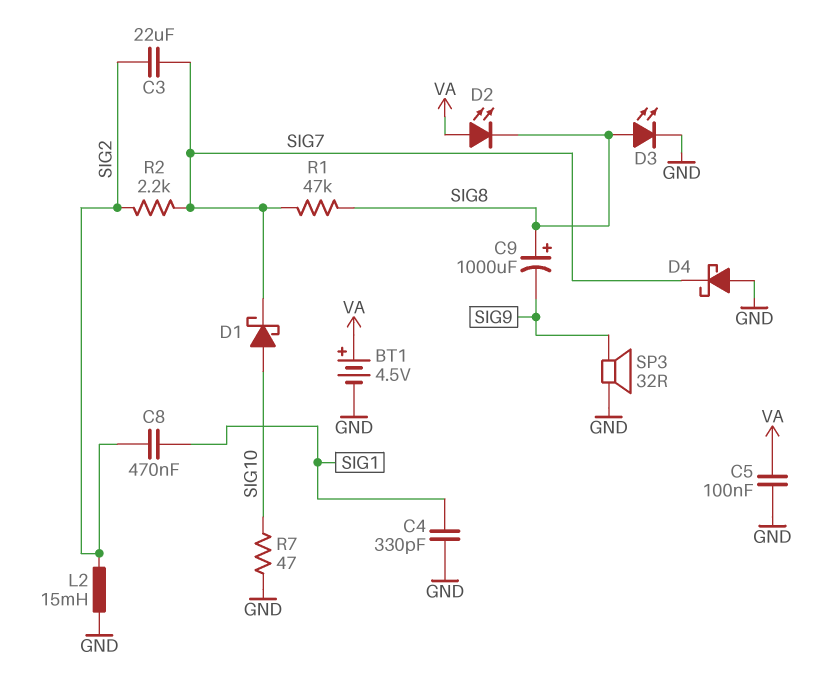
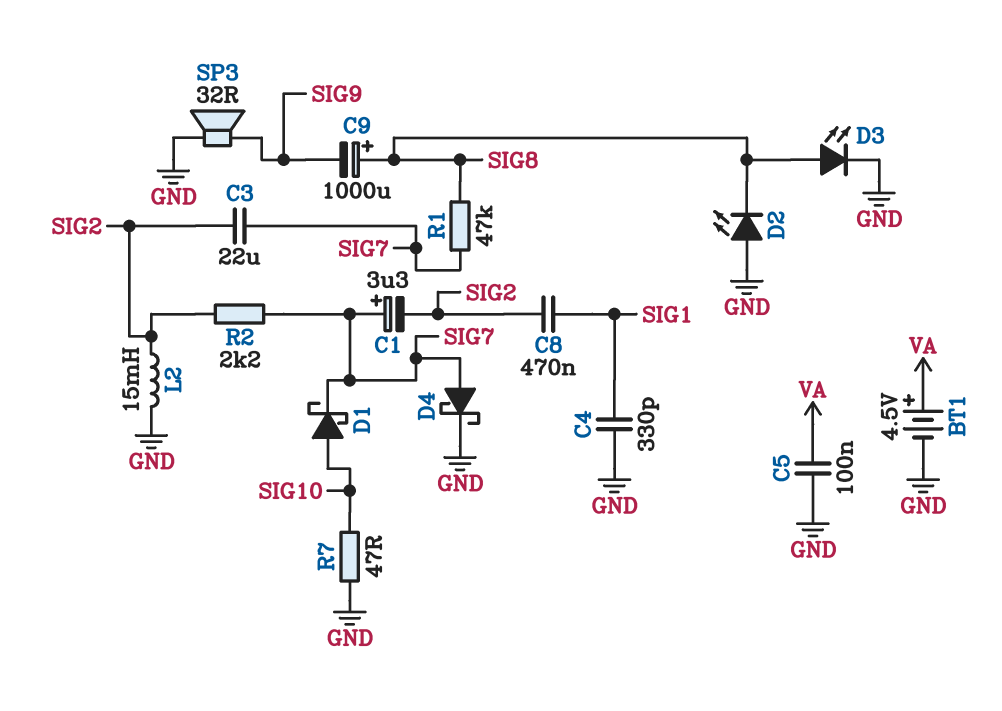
C1: none -> 3.3uF (plus SIG7, minus SIG2)
D2: LED (A VA, K SIG8) -> LED (A GND, K SIG8)
D4: schottky (A GND, K SIG7) -> schottky (A SIG7, K GND)

